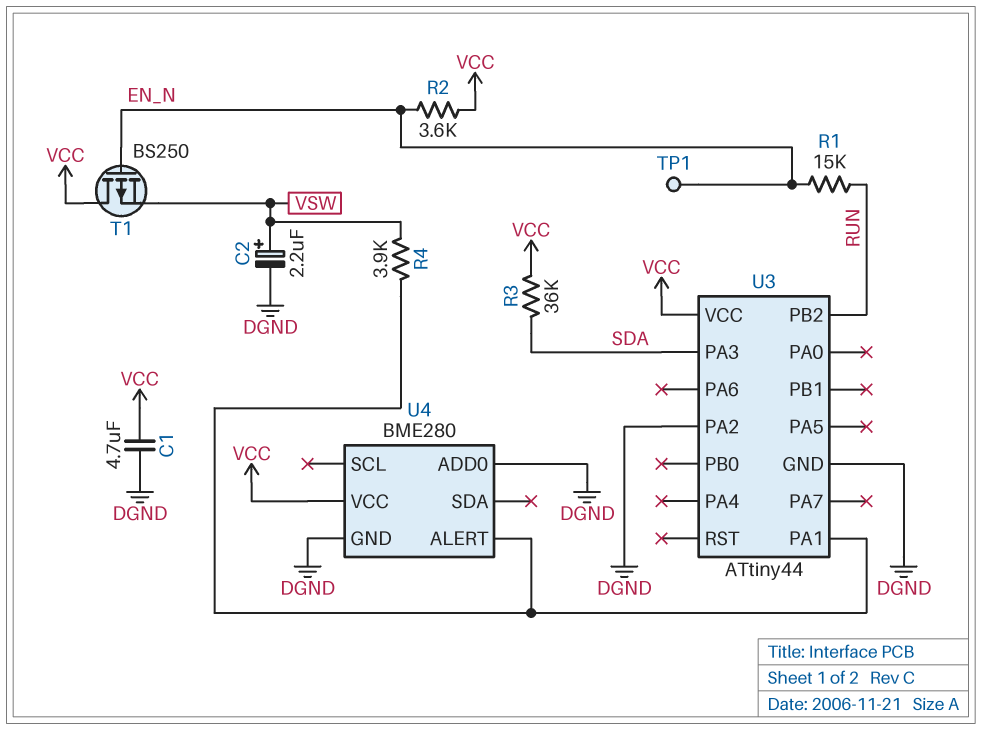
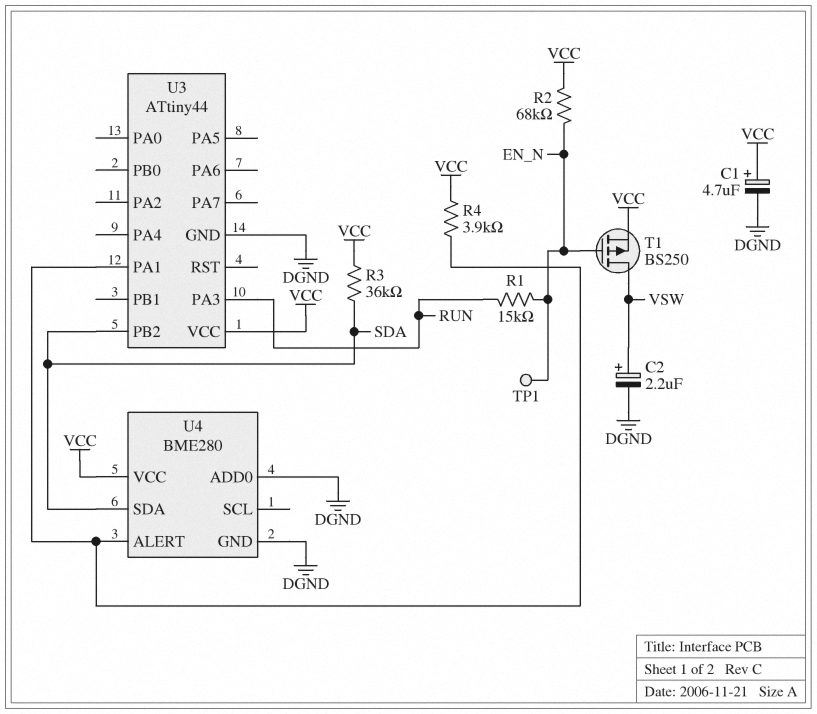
C1: 4.7uF (DGND, VCC) -> 4.7uF (plus VCC, minus DGND)
R2: 3.6k (EN_N, VCC) -> 68k (EN_N, VCC)
R4: 3.9k (U3/PA1, VSW) -> 3.9k (U3/PA1, VCC)
T1: PMOS BS250 (G EN_N, D VCC, S VSW) -> PMOS BS250 (G EN_N, D VSW, S VCC)
U3 pin PA2: DGND -> none
U3 pin PA3: SDA -> RUN
U3 pin PB2: RUN -> SDA
U4 pin SDA: none -> SDA

